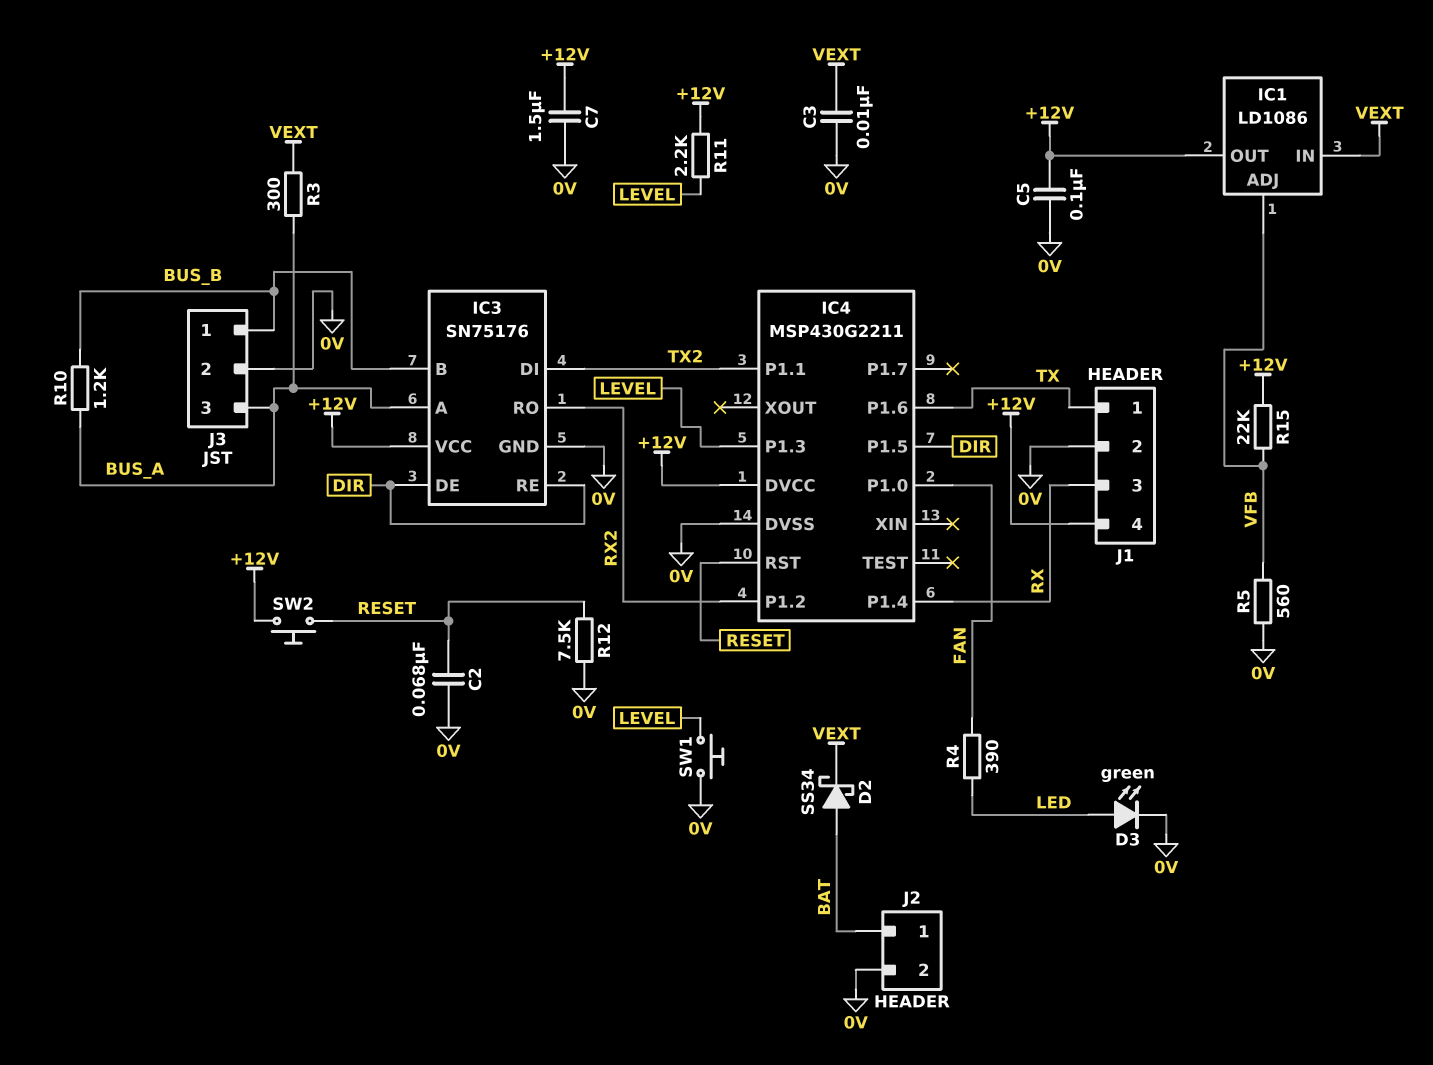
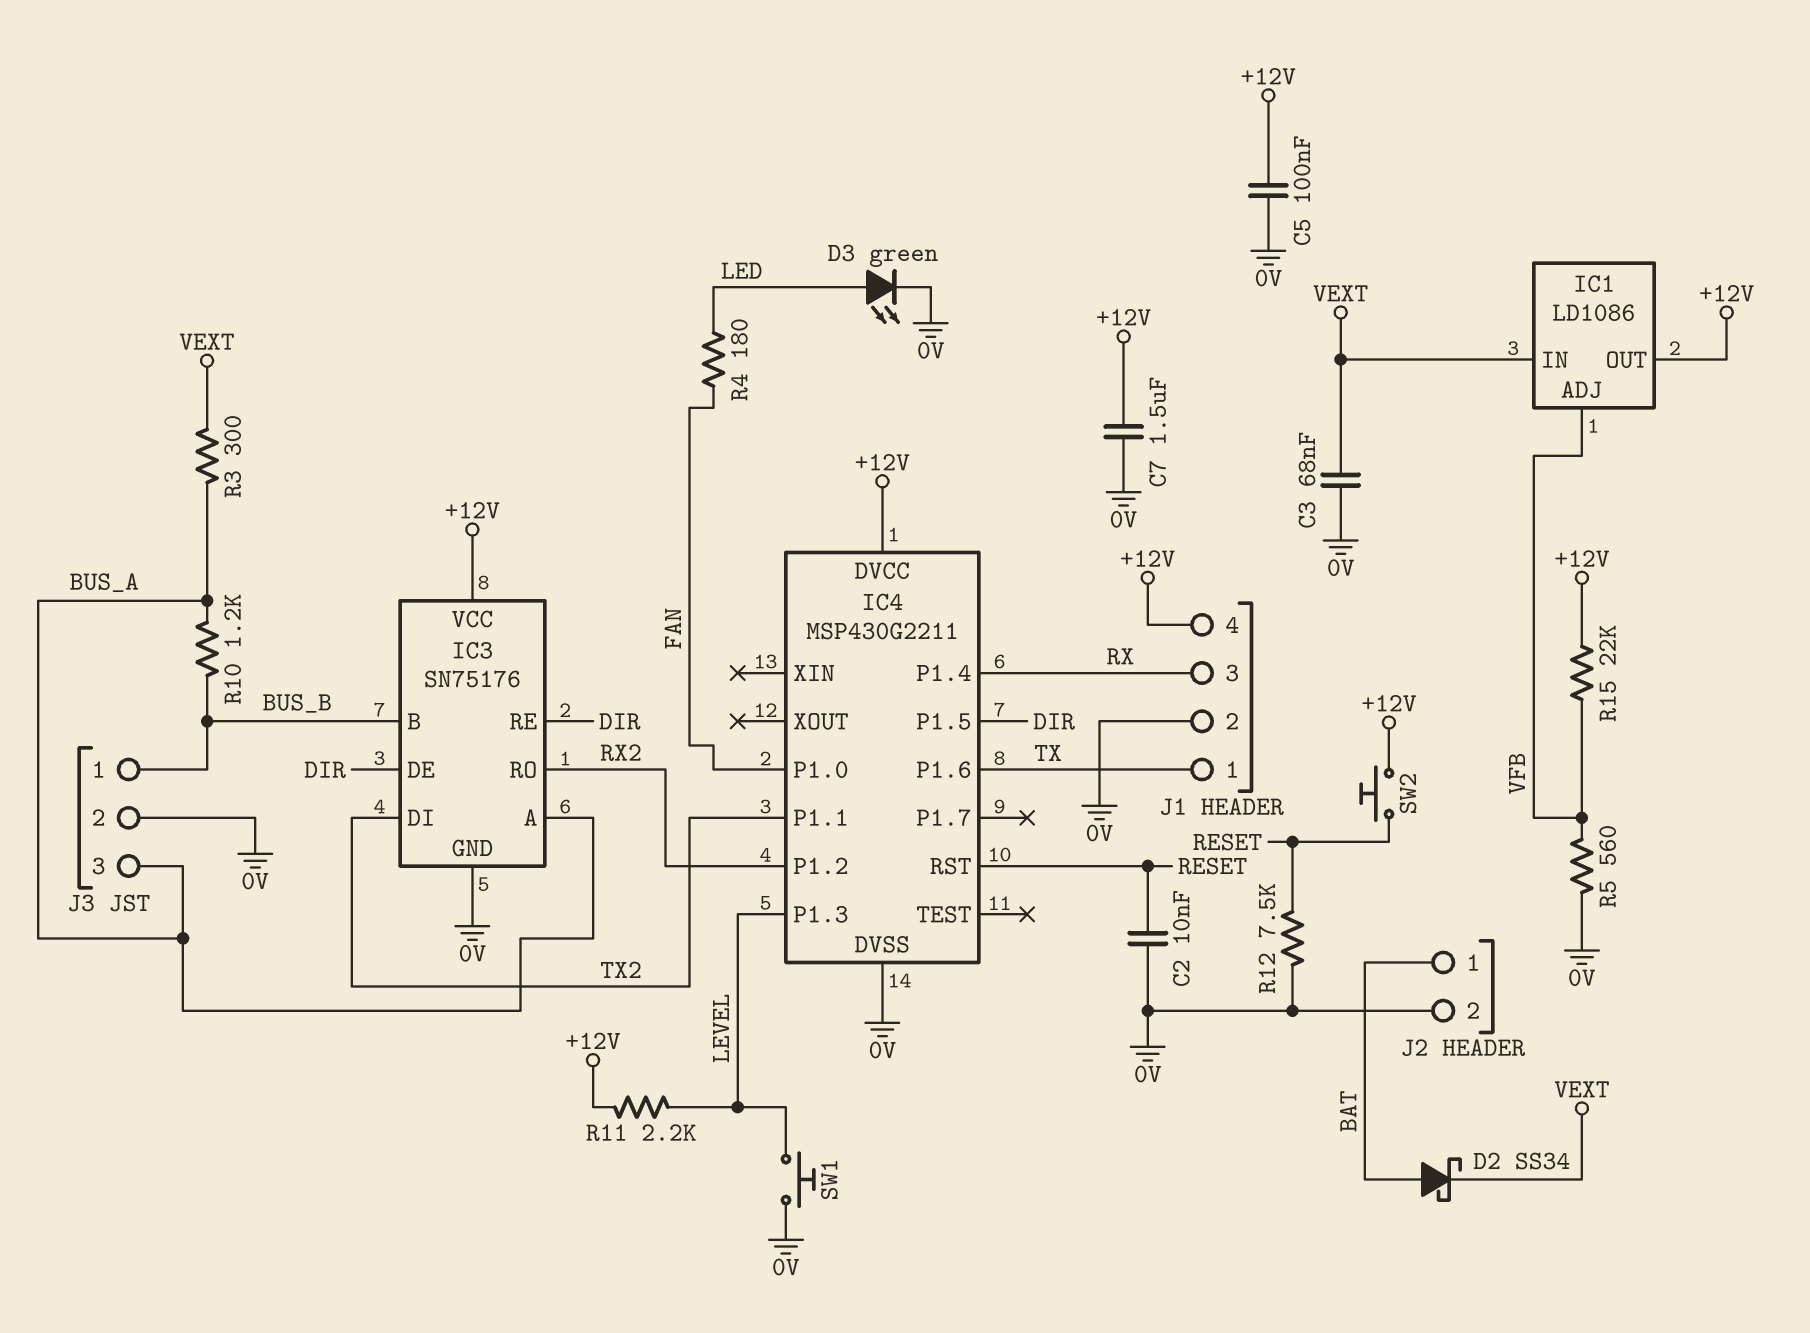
C2: 68nF (0V, RESET) -> 10nF (0V, RESET)
C3: 10nF (0V, VEXT) -> 68nF (0V, VEXT)
R4: 390 (FAN, LED) -> 180 (FAN, LED)

